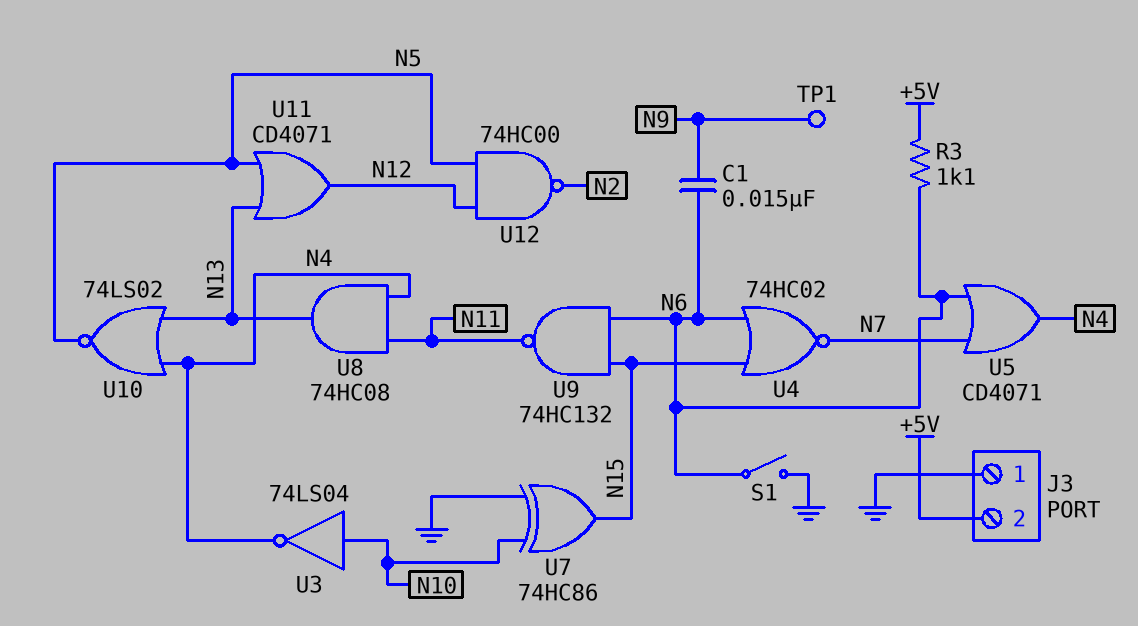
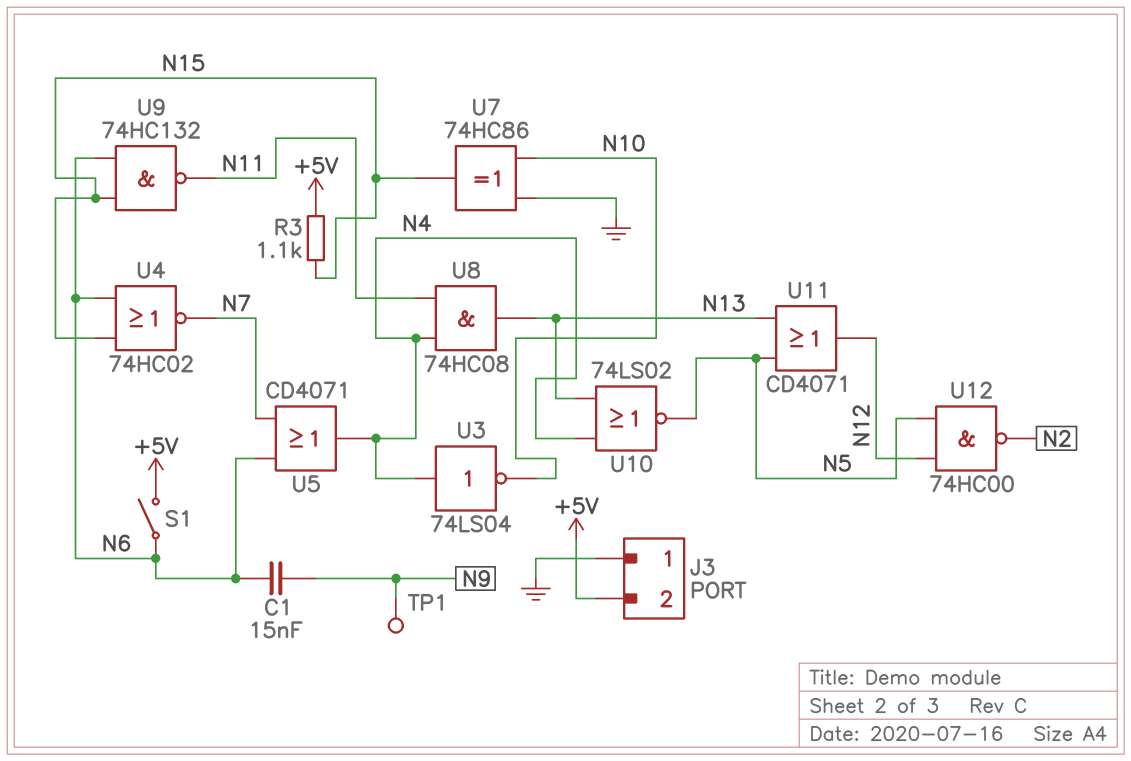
R3: 1.1k (+5V, N6) -> 1.1k (+5V, N15)
S1: switch (GND, N6) -> switch (+5V, N6)
U3: NOT 74LS04 (in N10, out N4) -> NOT 74LS04 (in N4, out N10)

